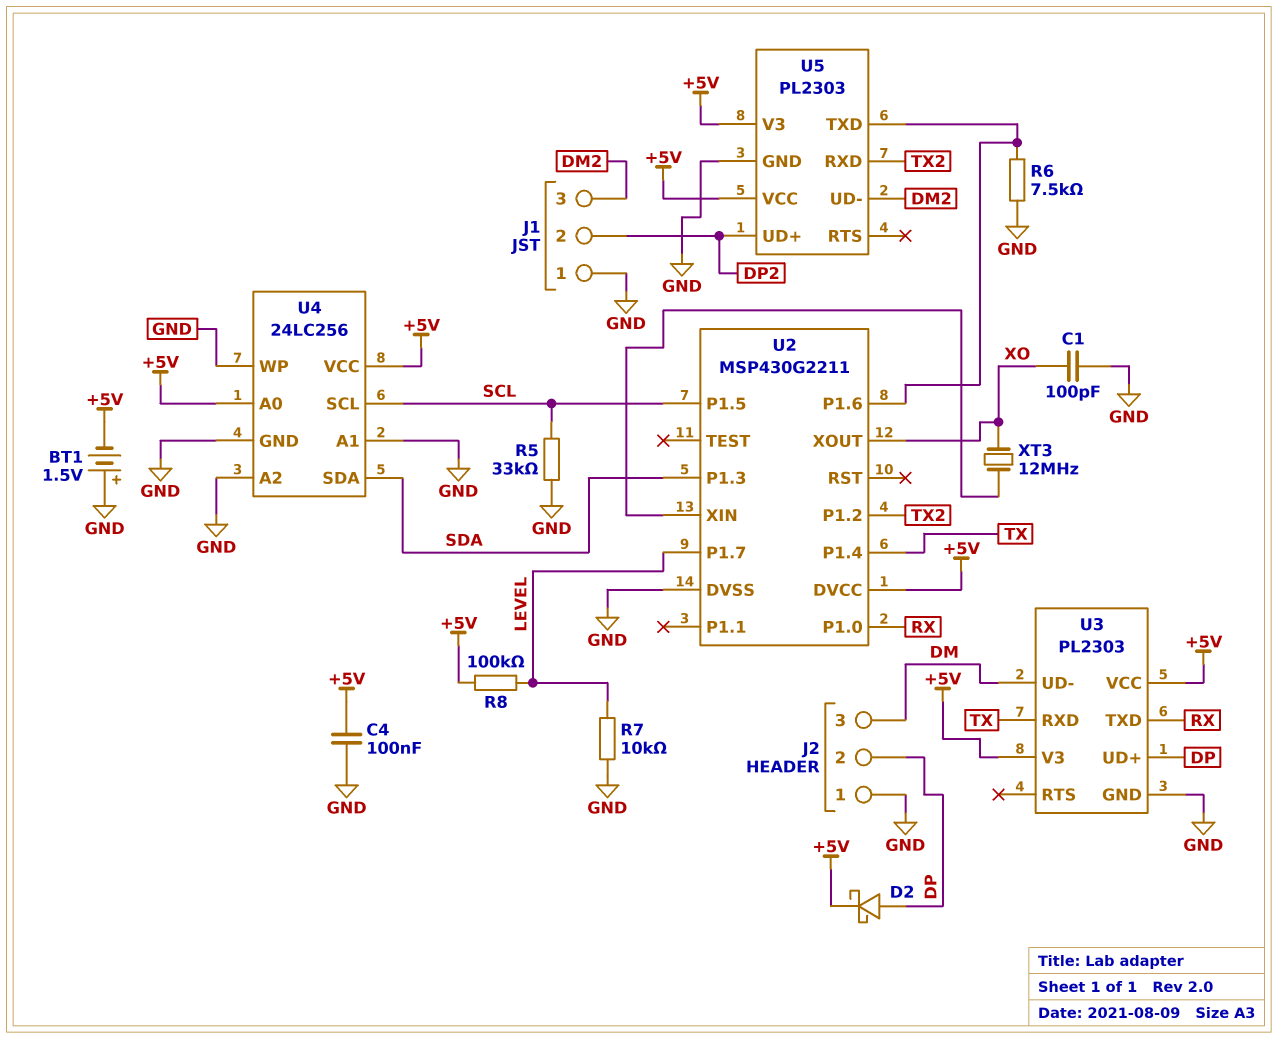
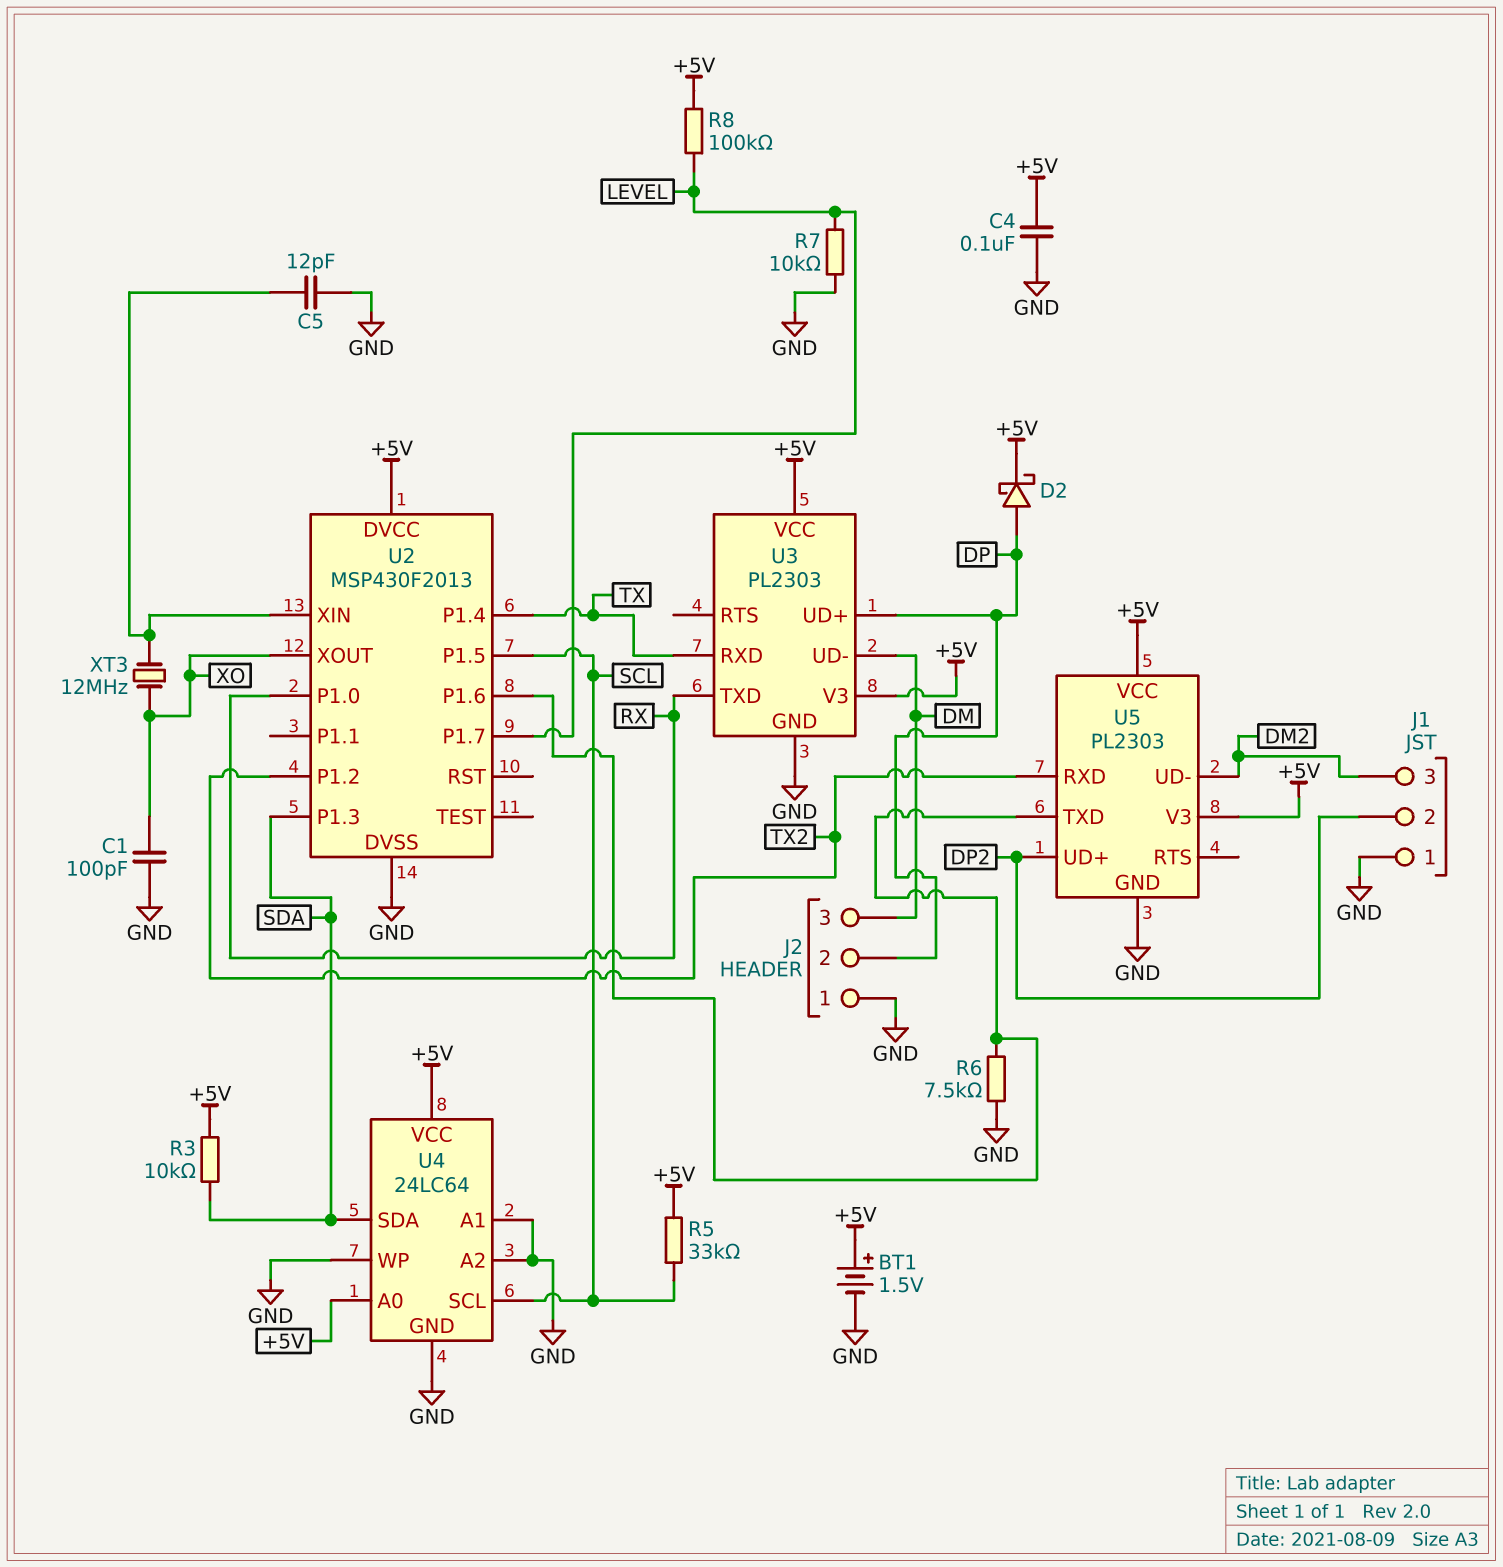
BT1: 1.5V (plus GND, minus +5V) -> 1.5V (plus +5V, minus GND)
C5: none -> 12pF (GND, U2/XIN)
R3: none -> 10k (+5V, SDA)
R5: 33k (GND, SCL) -> 33k (+5V, SCL)
U2: MSP430G2211 -> MSP430F2013
U4: 24LC256 -> 24LC64

